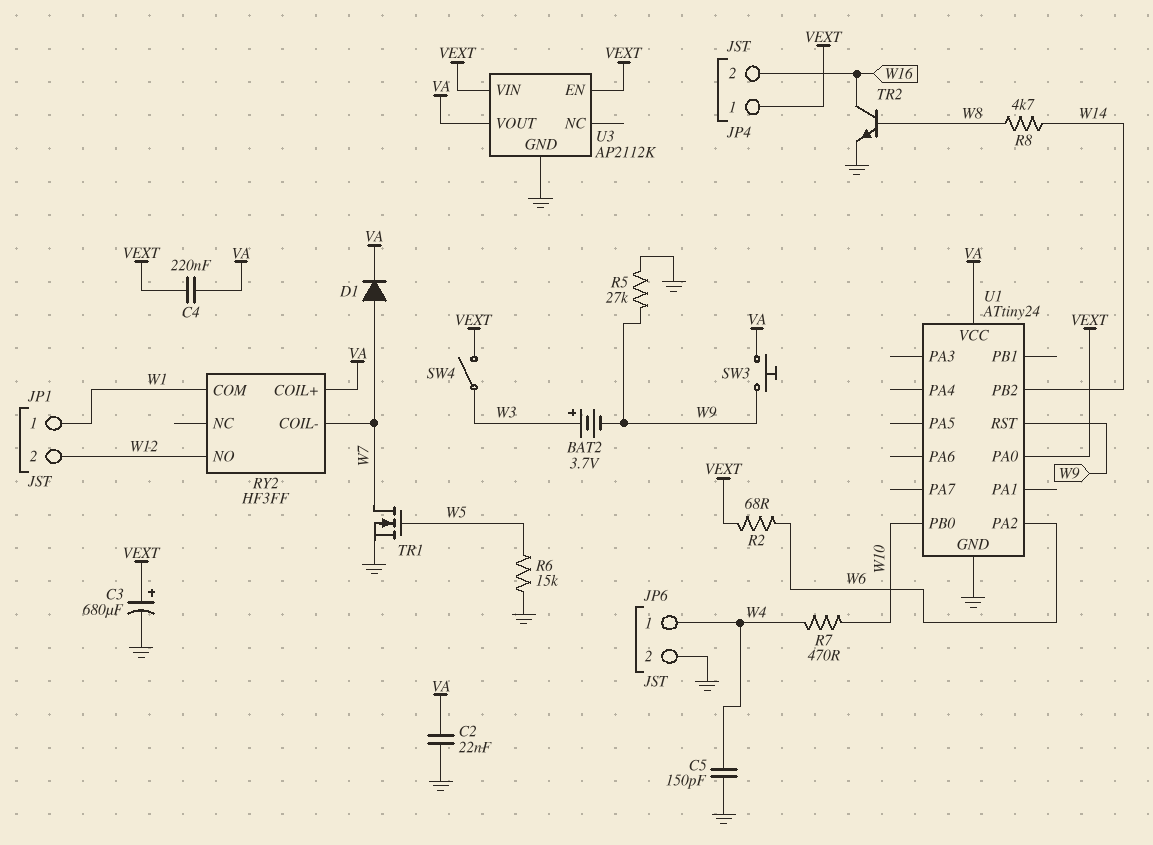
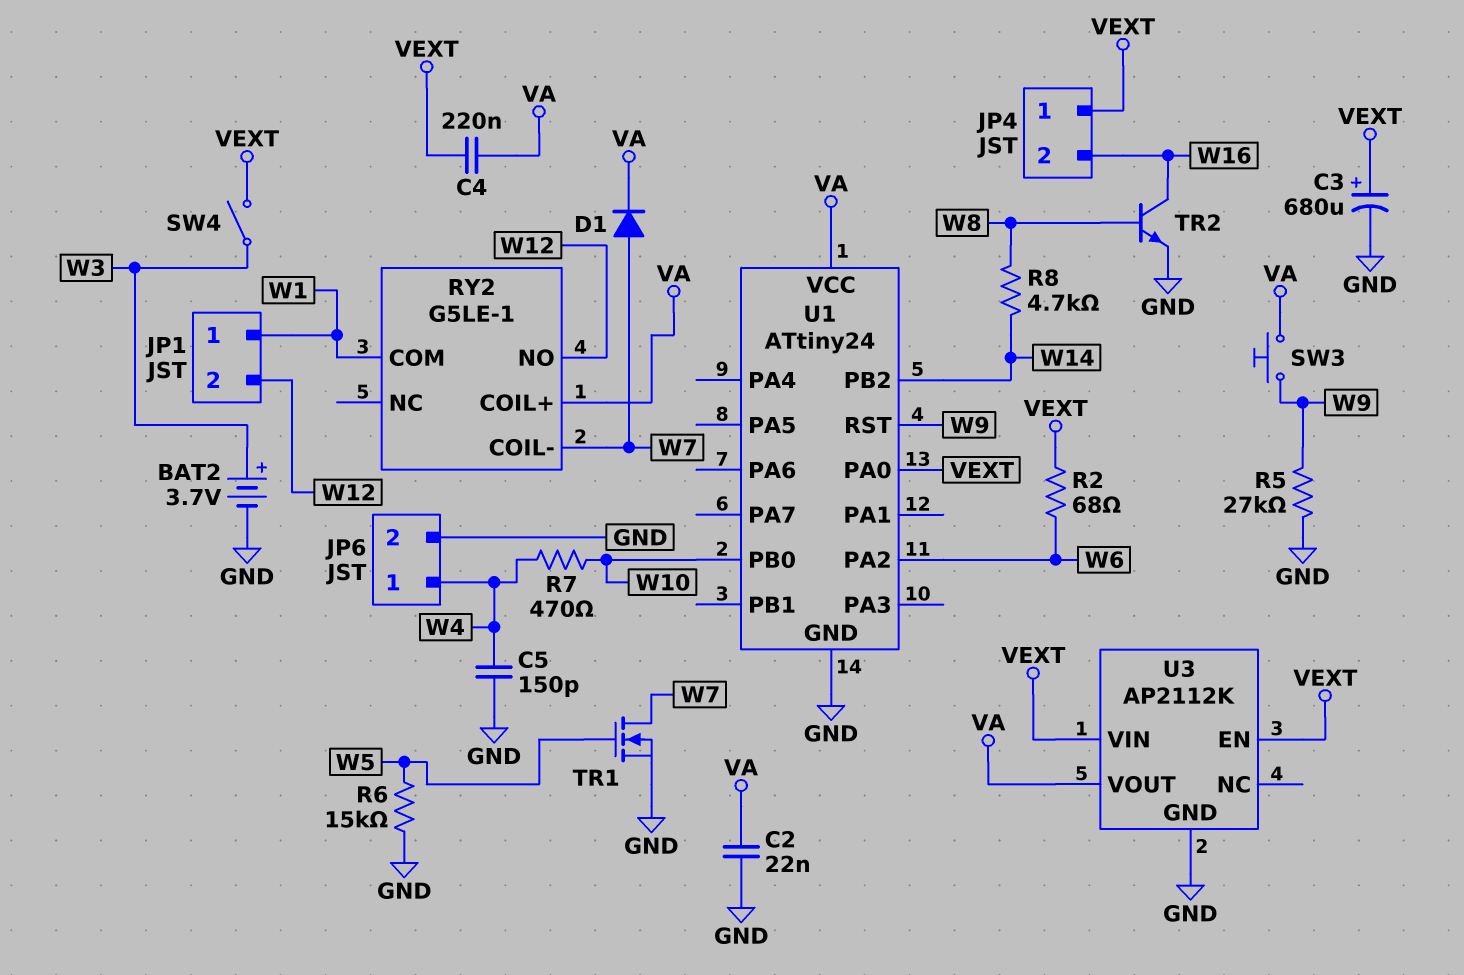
BAT2: 3.7V (plus W3, minus W9) -> 3.7V (plus W3, minus GND)
RY2: HF3FF -> G5LE-1

